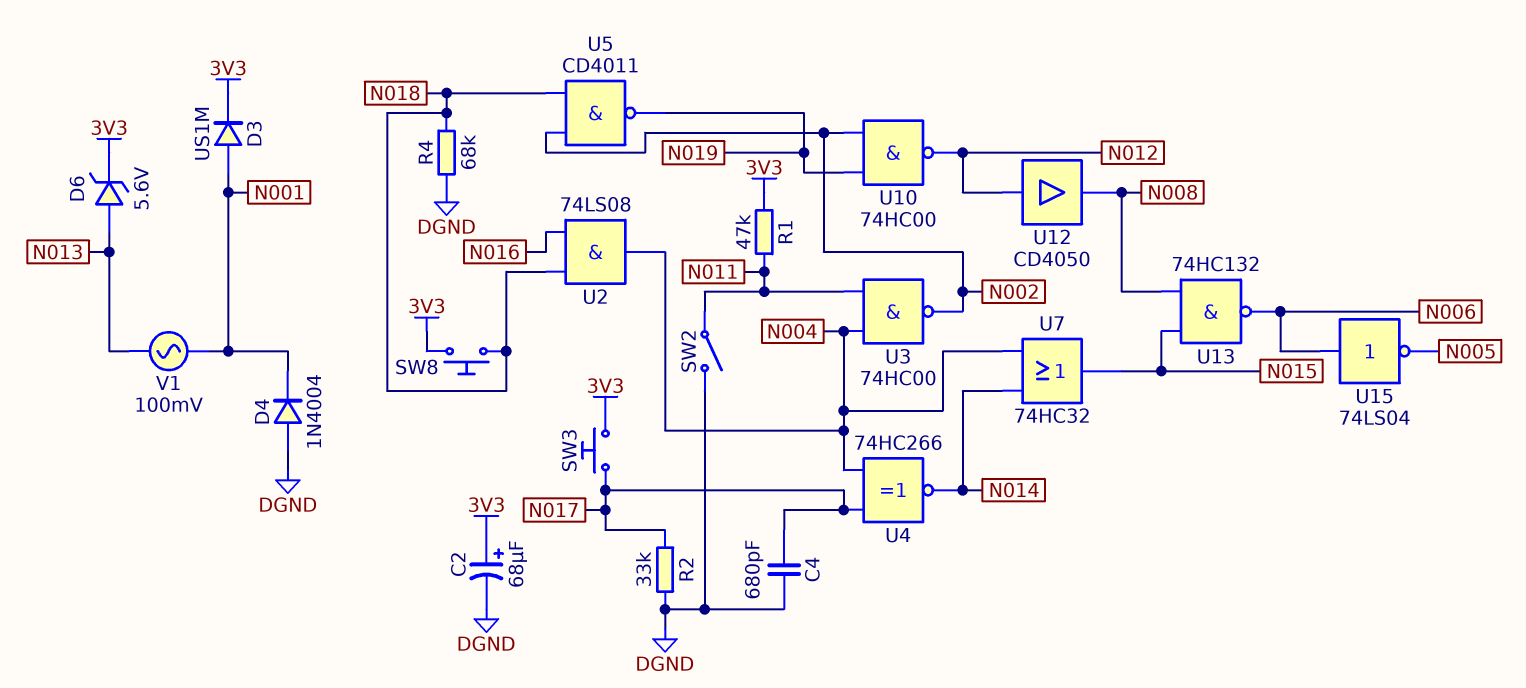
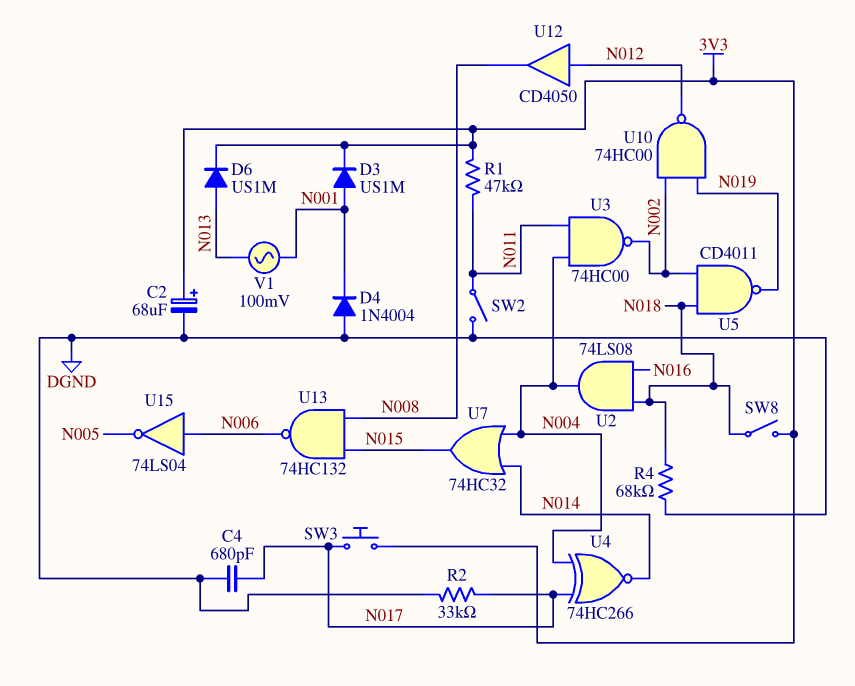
D6: zener 5.6V (A N013, K 3V3) -> diode US1M (A N013, K 3V3)
SW8: button (3V3, N018) -> switch (3V3, N018)

